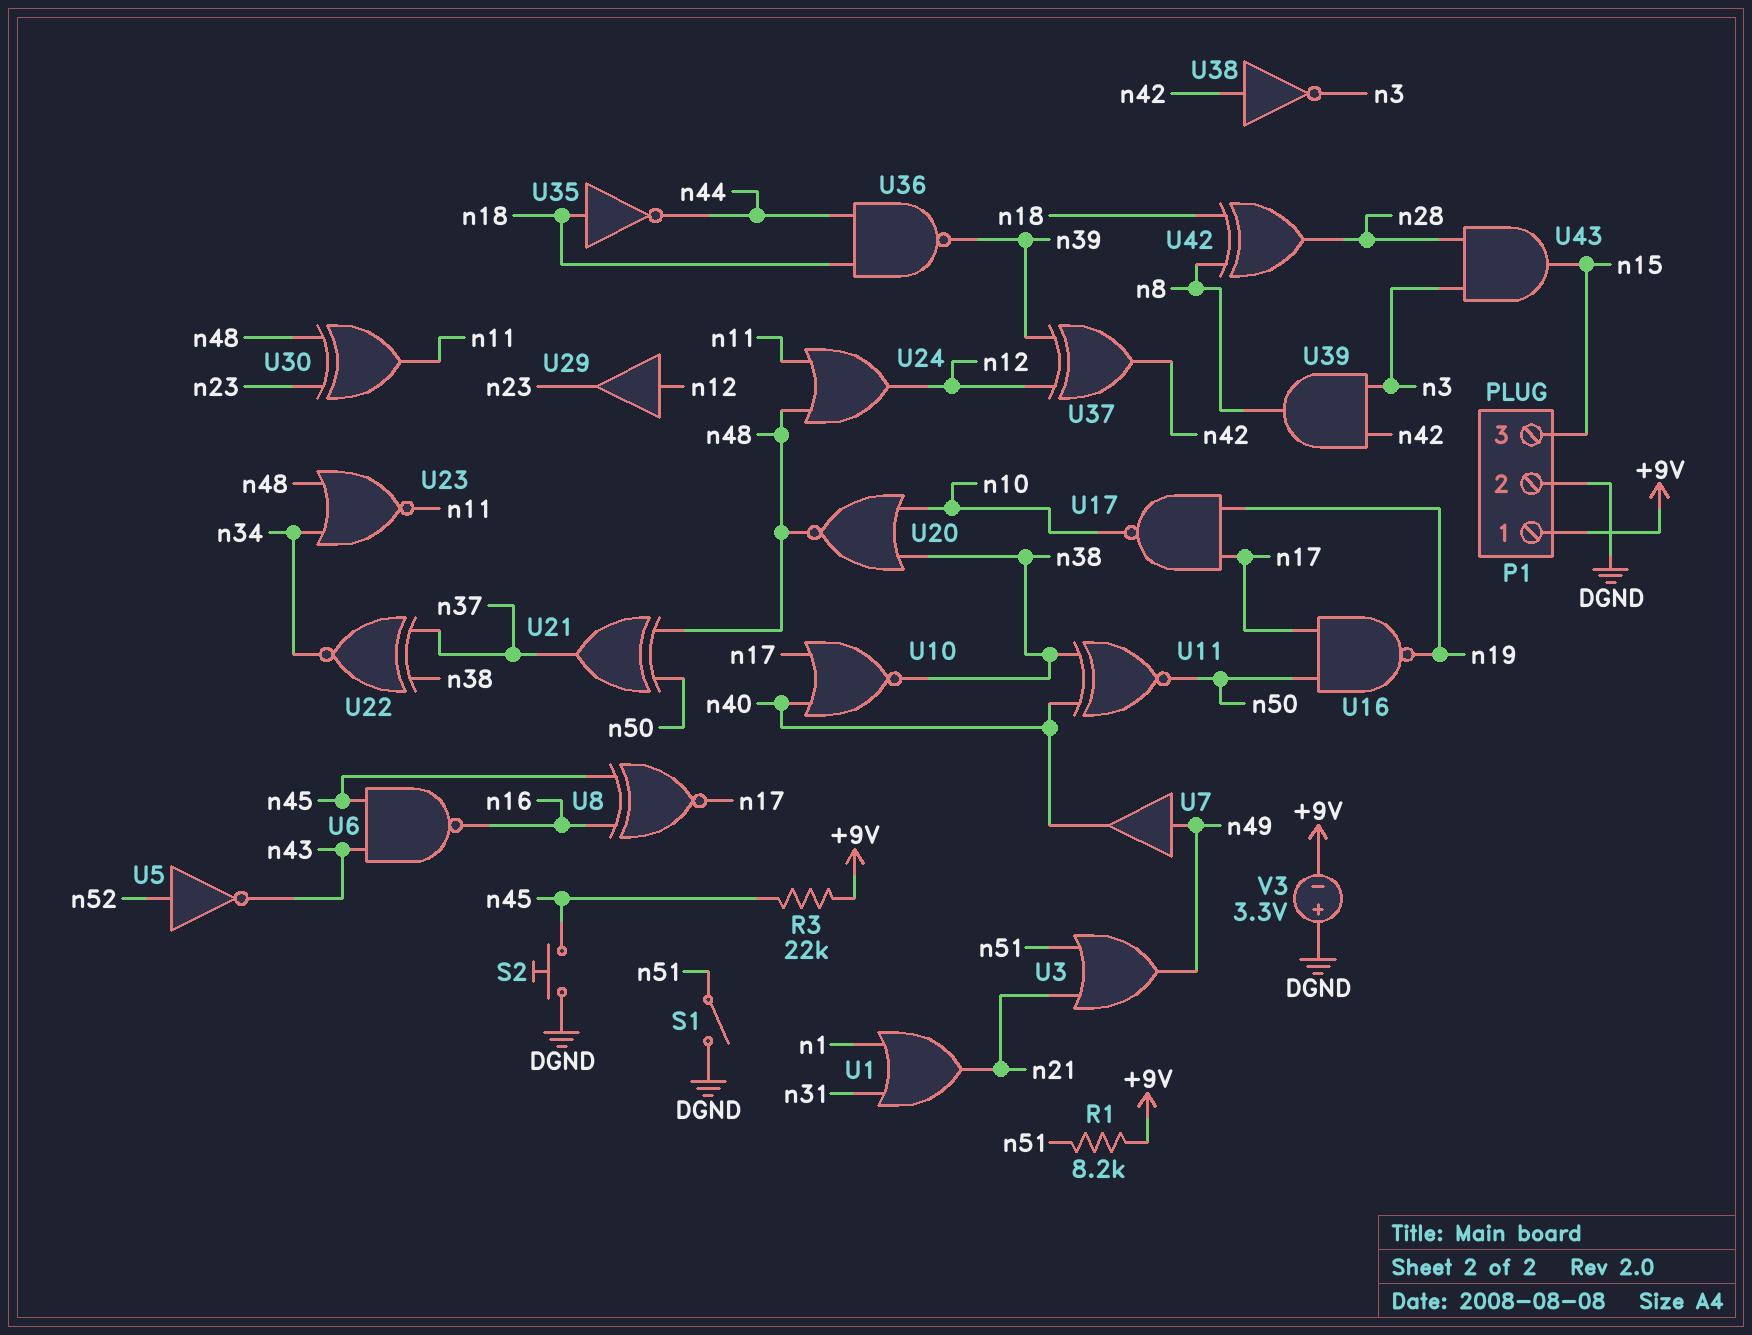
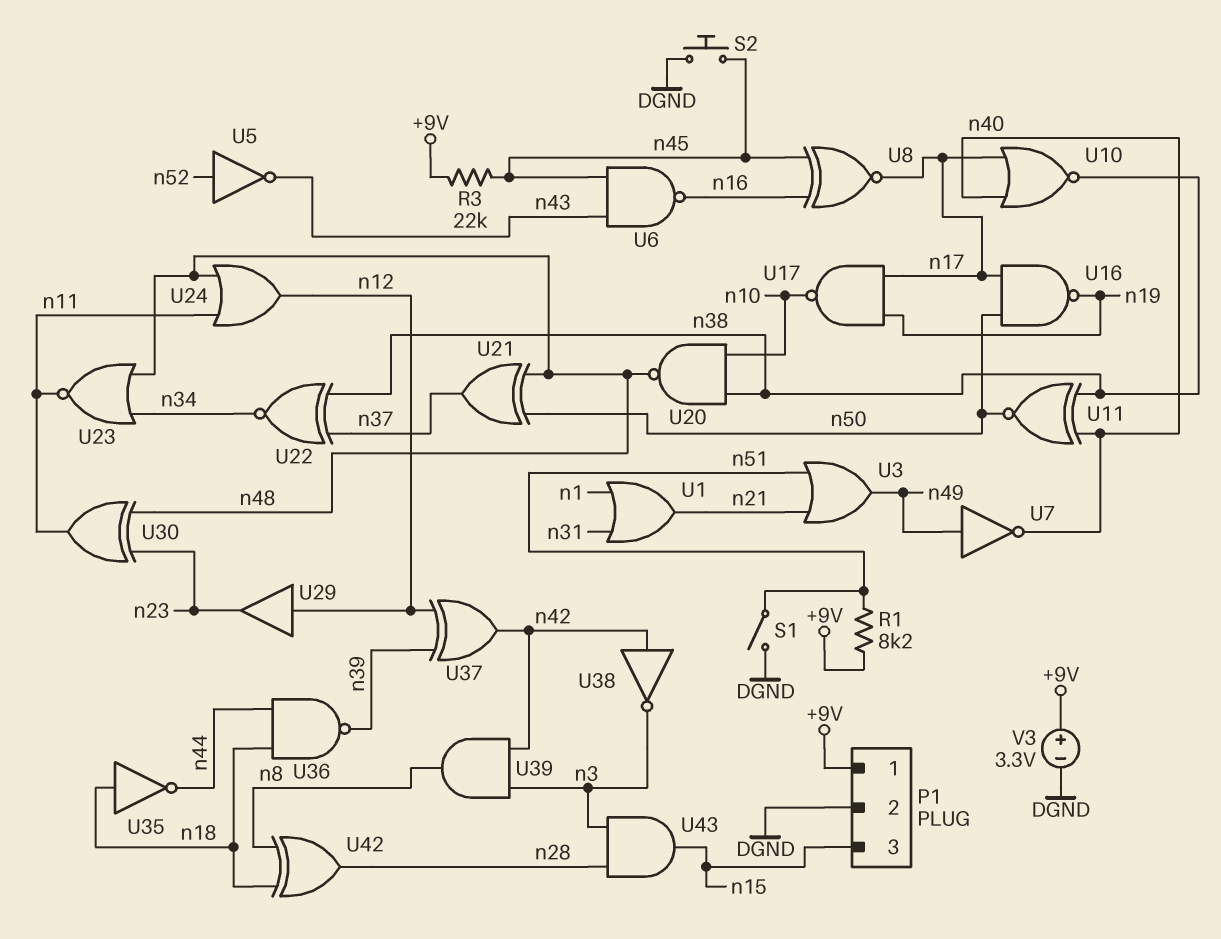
U7: buffer (in n49, out n40) -> NOT (in n49, out n40)
U20: NOR (in n10, in n38, out n48) -> NAND (in n10, in n38, out n48)
V3: 3.3V (plus DGND, minus +9V) -> 3.3V (plus +9V, minus DGND)

